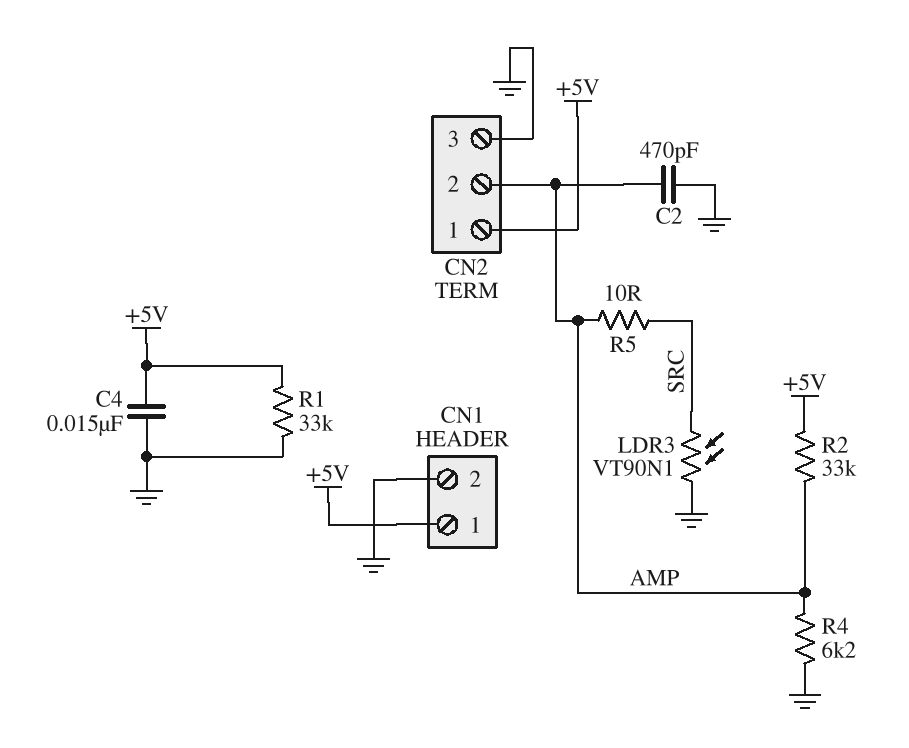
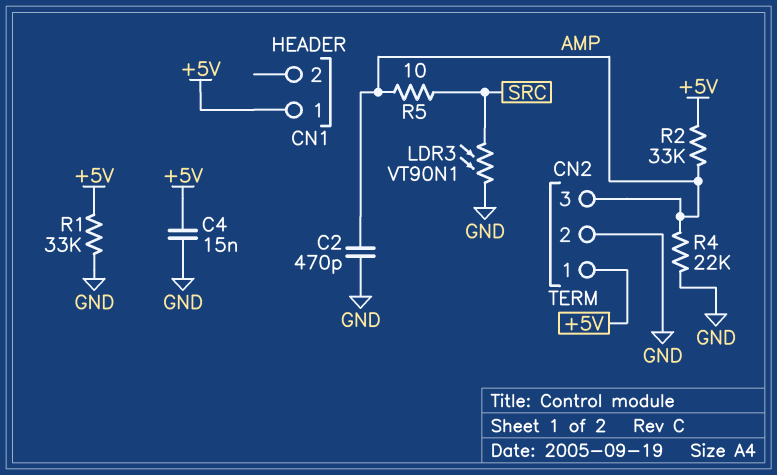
CN1 pin 2: GND -> none
CN2 pin 2: AMP -> GND
CN2 pin 3: GND -> AMP
R4: 6.2k (AMP, GND) -> 22k (AMP, GND)

